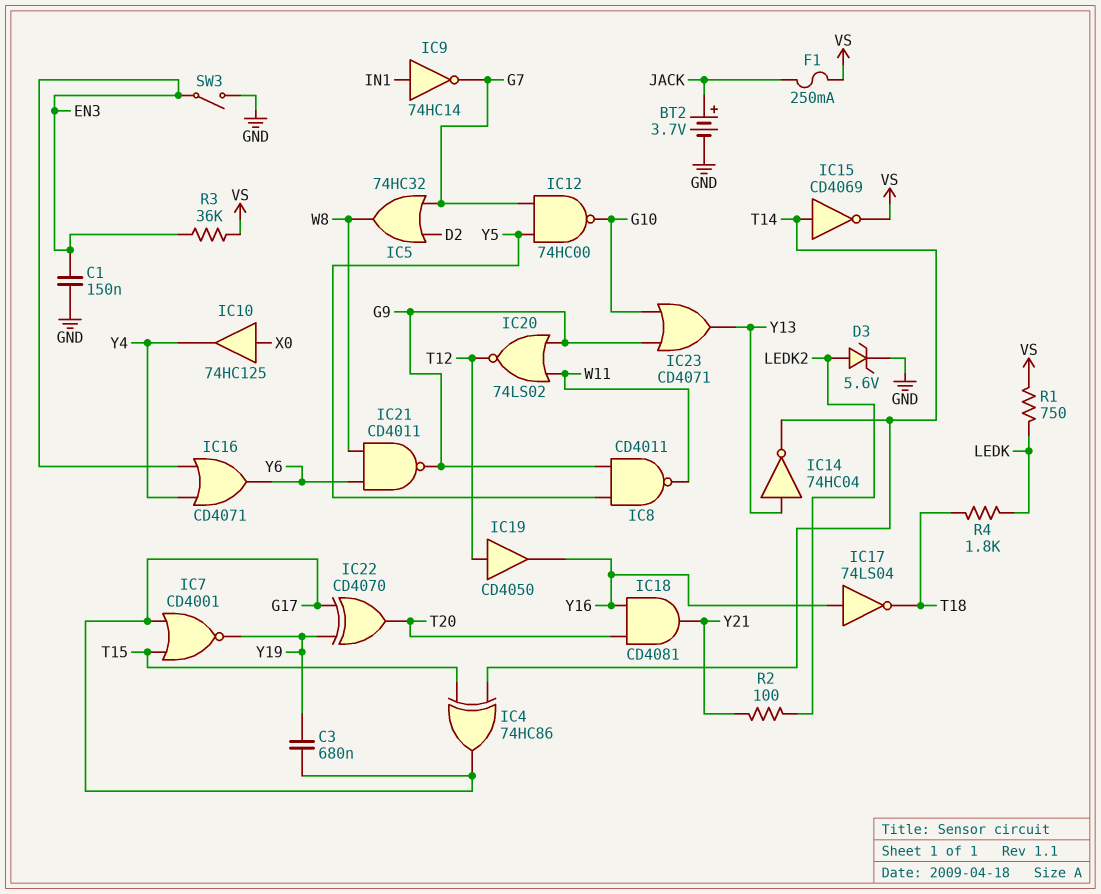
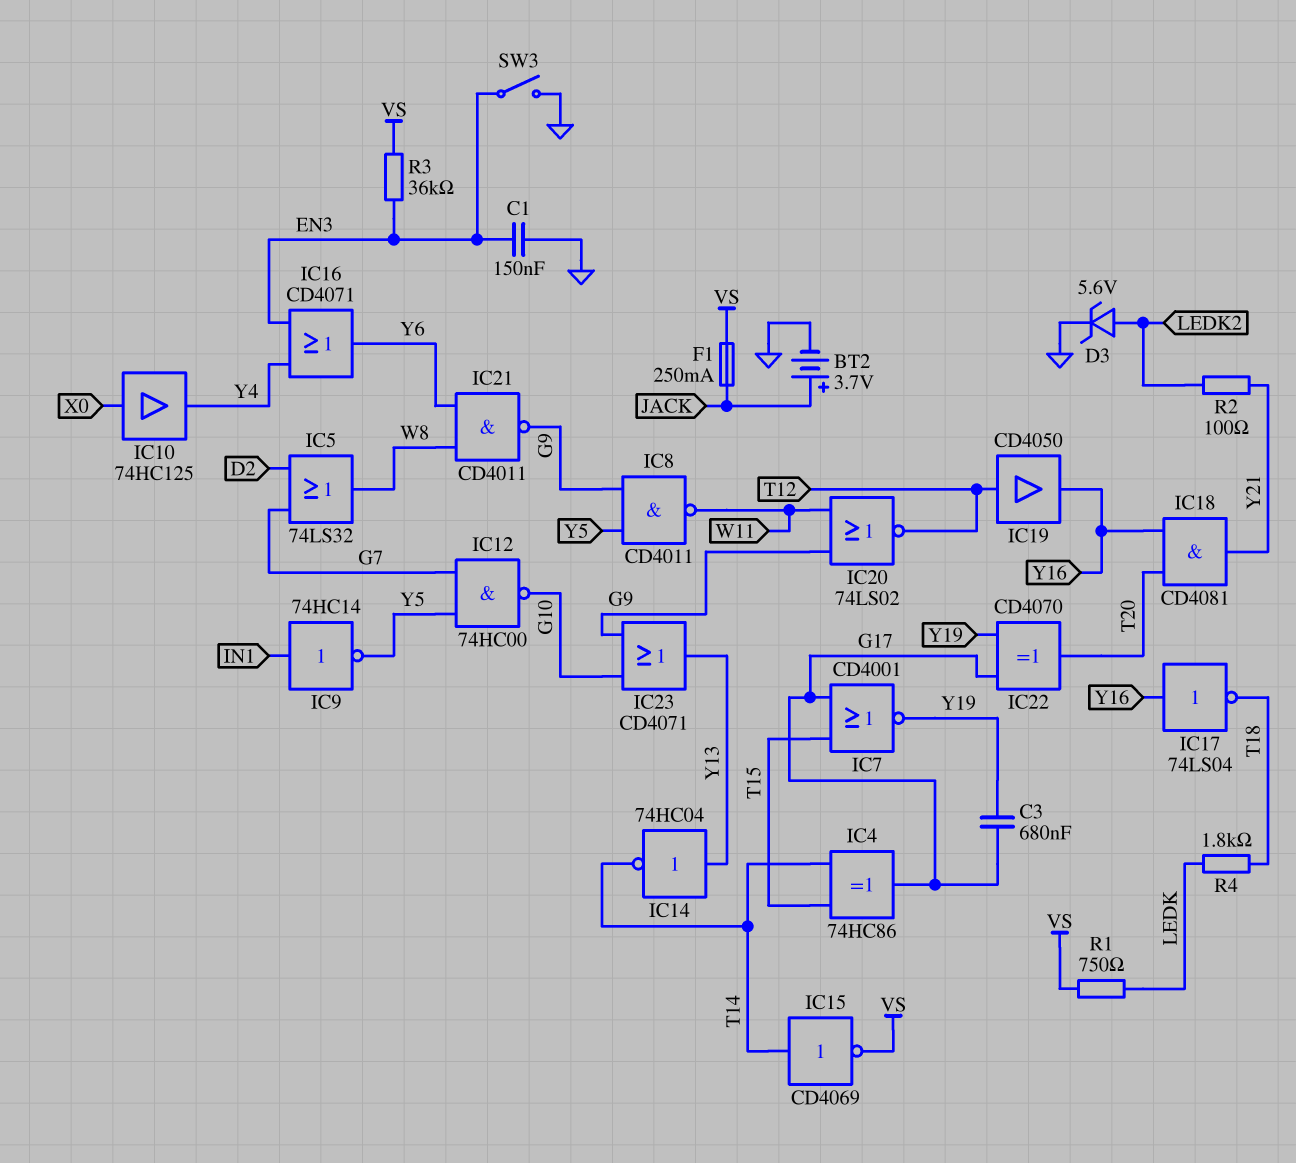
IC5: OR 74HC32 (in D2, in G7, out W8) -> OR 74LS32 (in D2, in G7, out W8)
IC9: NOT 74HC14 (in IN1, out G7) -> NOT 74HC14 (in IN1, out Y5)

